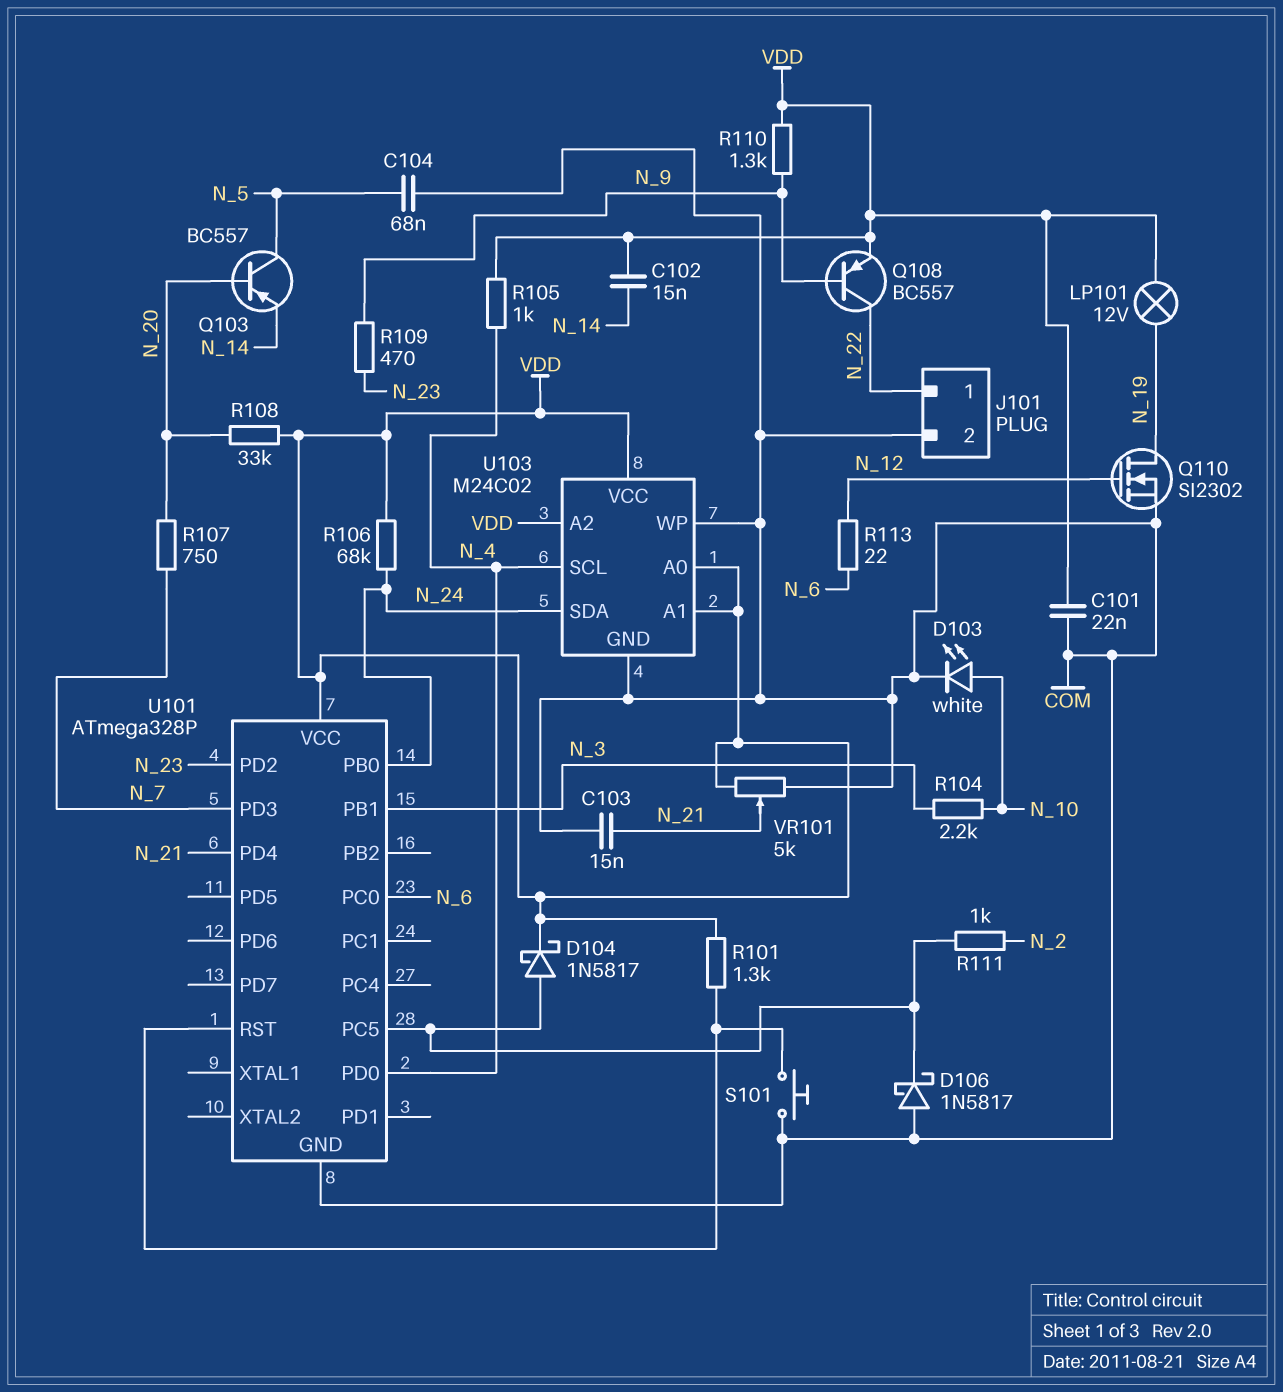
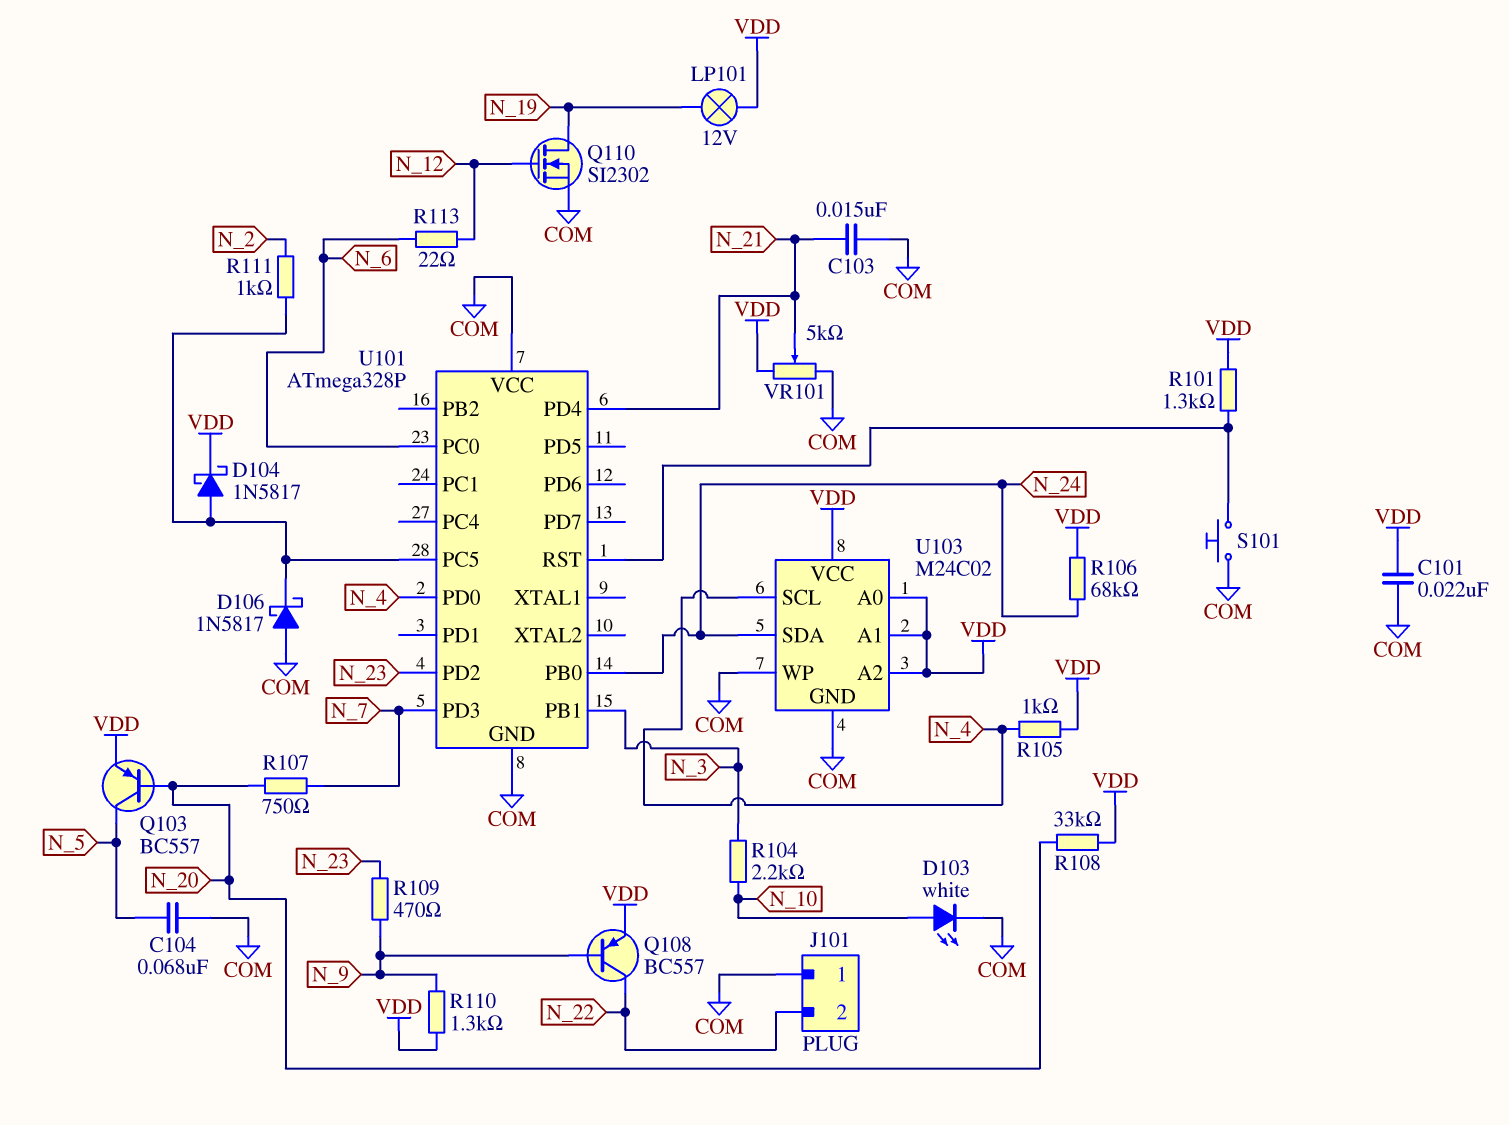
C102: 15nF (N_14, VDD) -> none
J101 pin 1: N_22 -> COM
J101 pin 2: COM -> N_22
Q103: PNP BC557 (B N_20, C N_5, E N_14) -> PNP BC557 (B N_20, C N_5, E VDD)
U101 pin VCC: VDD -> COM

